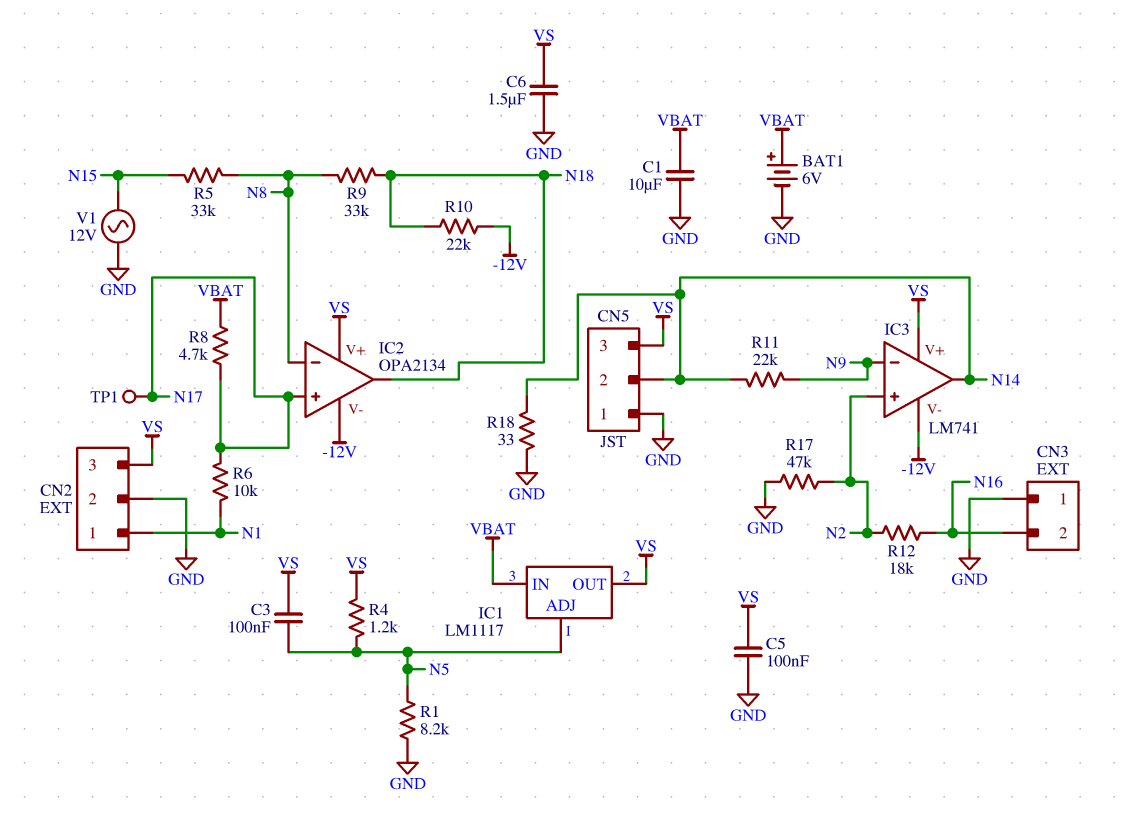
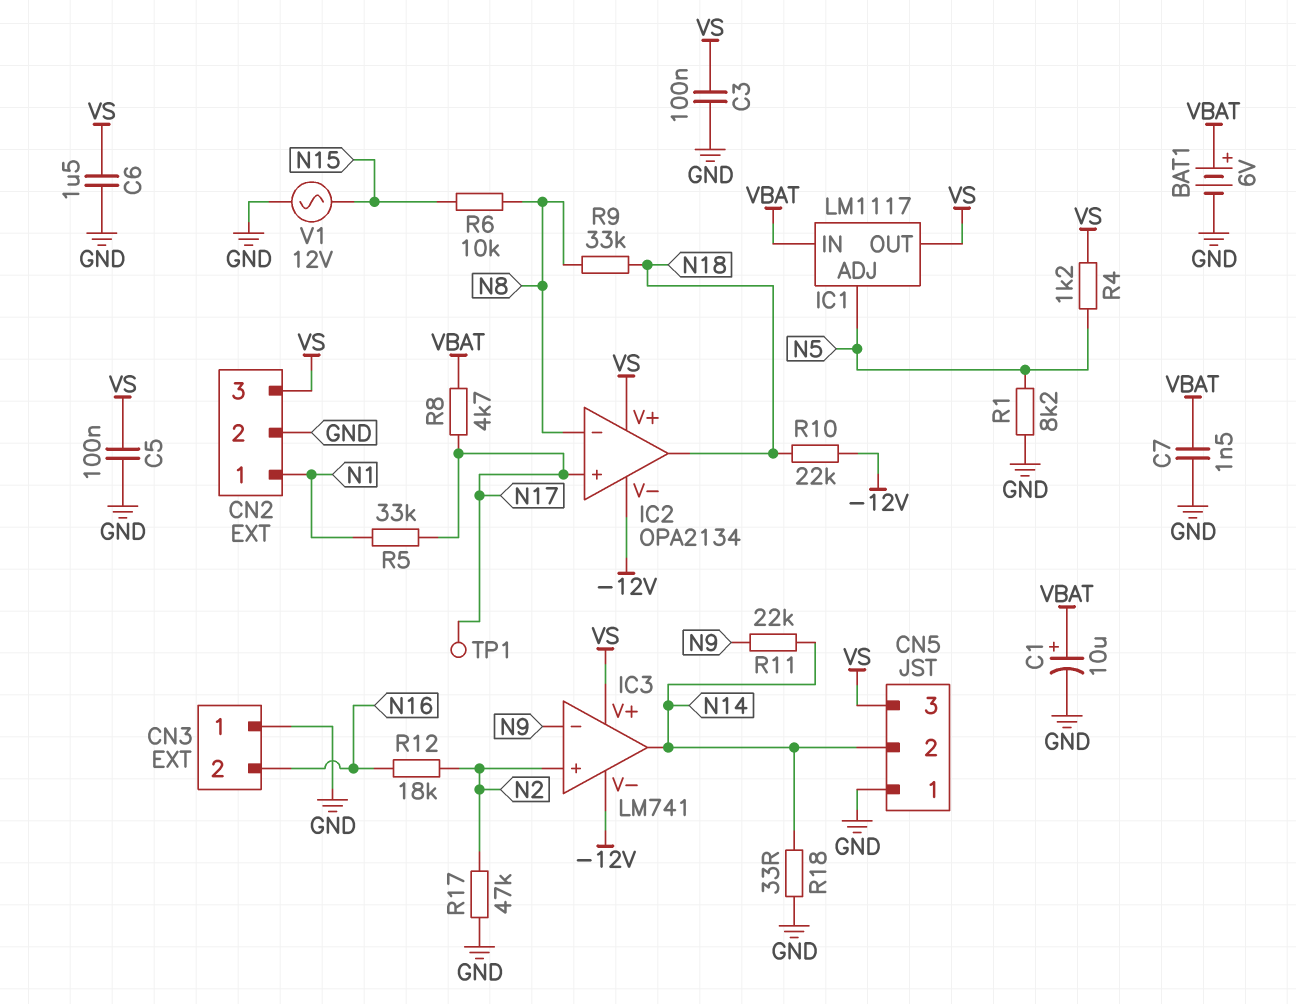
C1: 10uF (GND, VBAT) -> 10uF (plus VBAT, minus GND)
C3: 100nF (N5, VS) -> 100nF (GND, VS)
C7: none -> 1.5nF (GND, VBAT)
R5: 33k (N8, N15) -> 33k (N1, N17)
R6: 10k (N1, N17) -> 10k (N8, N15)

